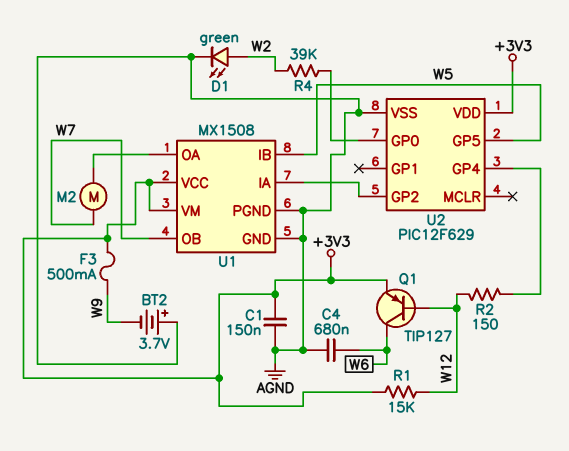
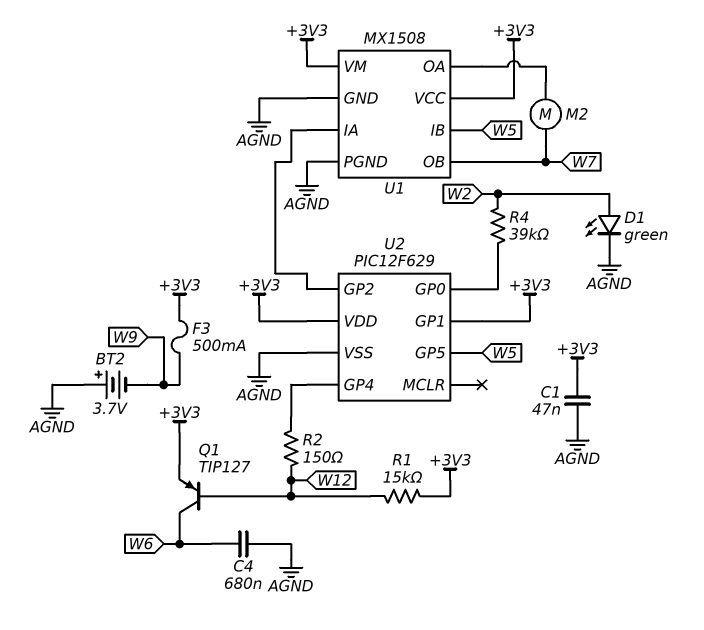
C1: 150nF (+3V3, AGND) -> 47nF (+3V3, AGND)
U2 pin GP1: none -> +3V3

